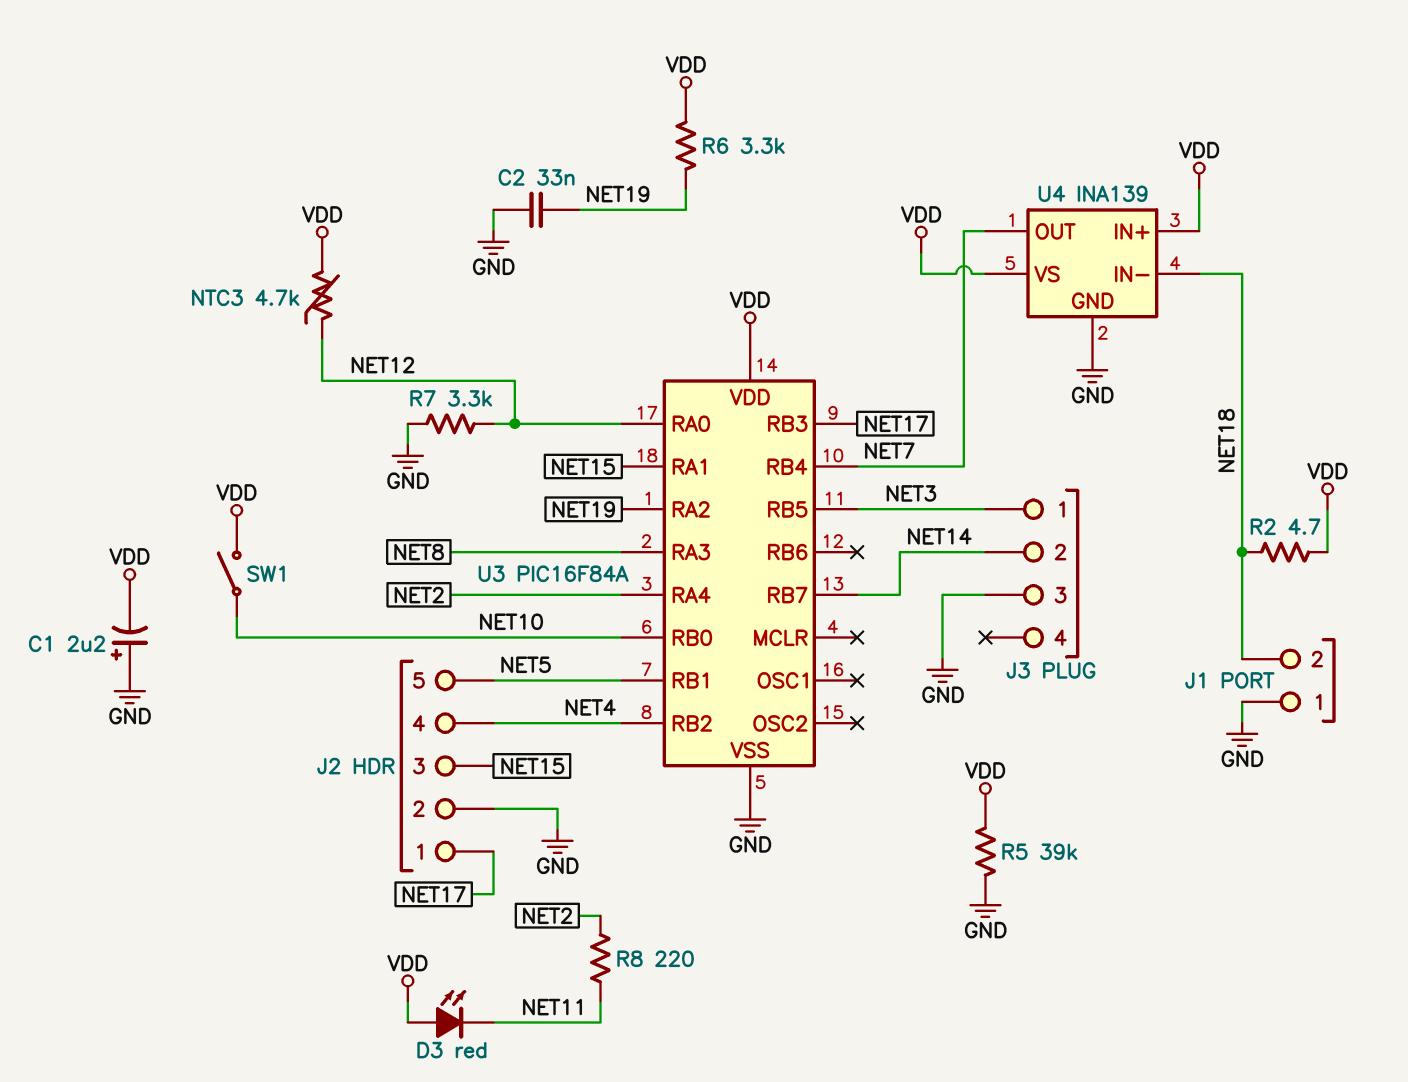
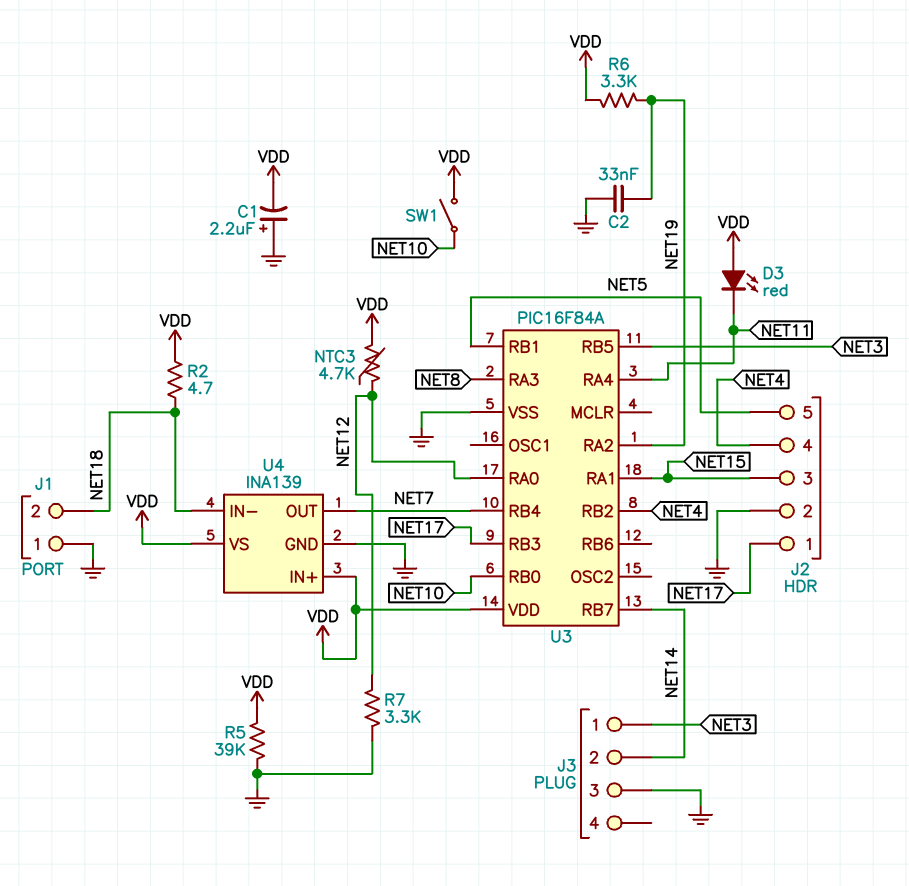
R8: 220 (NET2, NET11) -> none
U3 pin RA4: NET2 -> NET11

